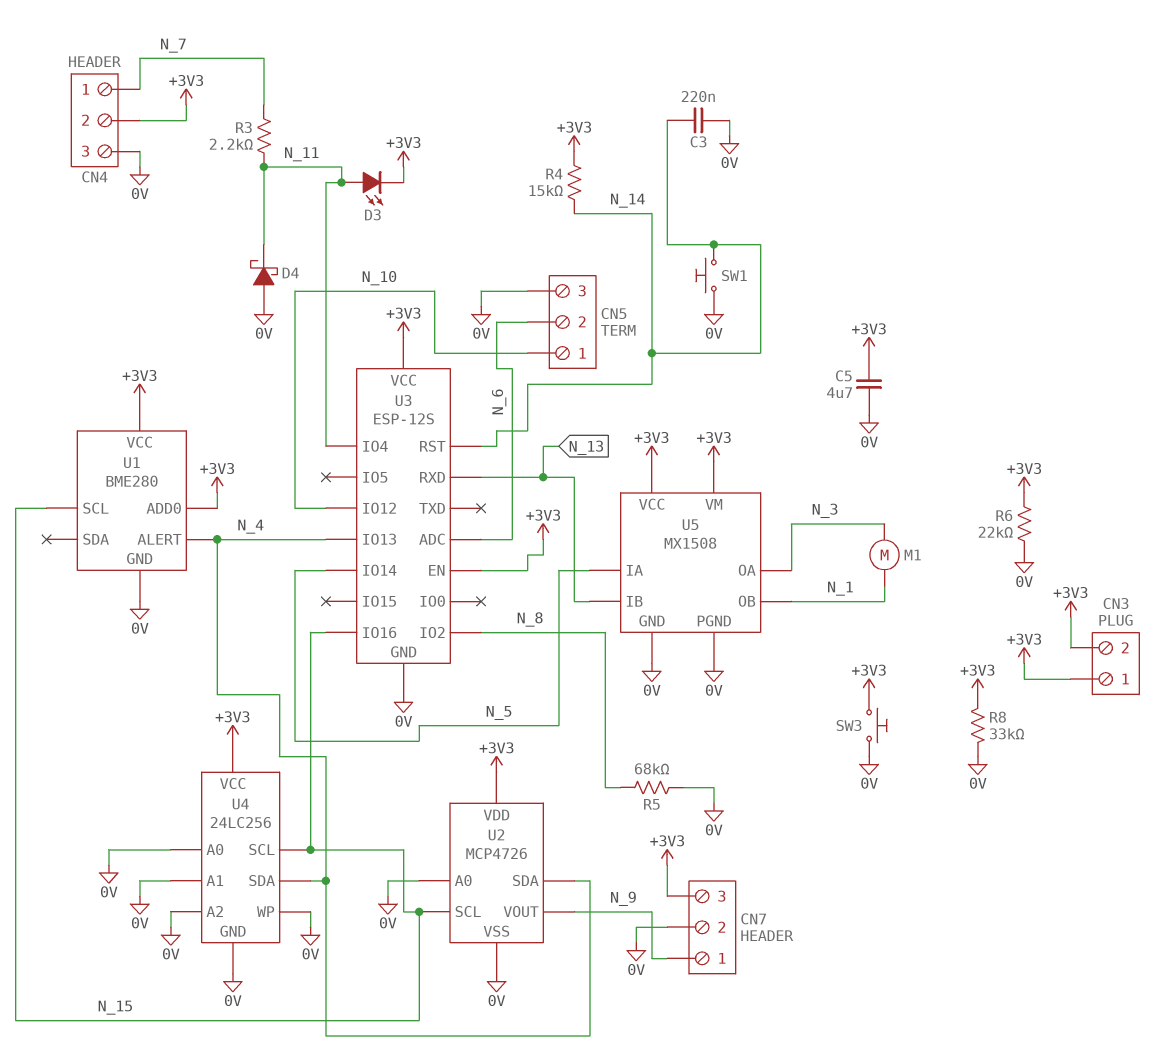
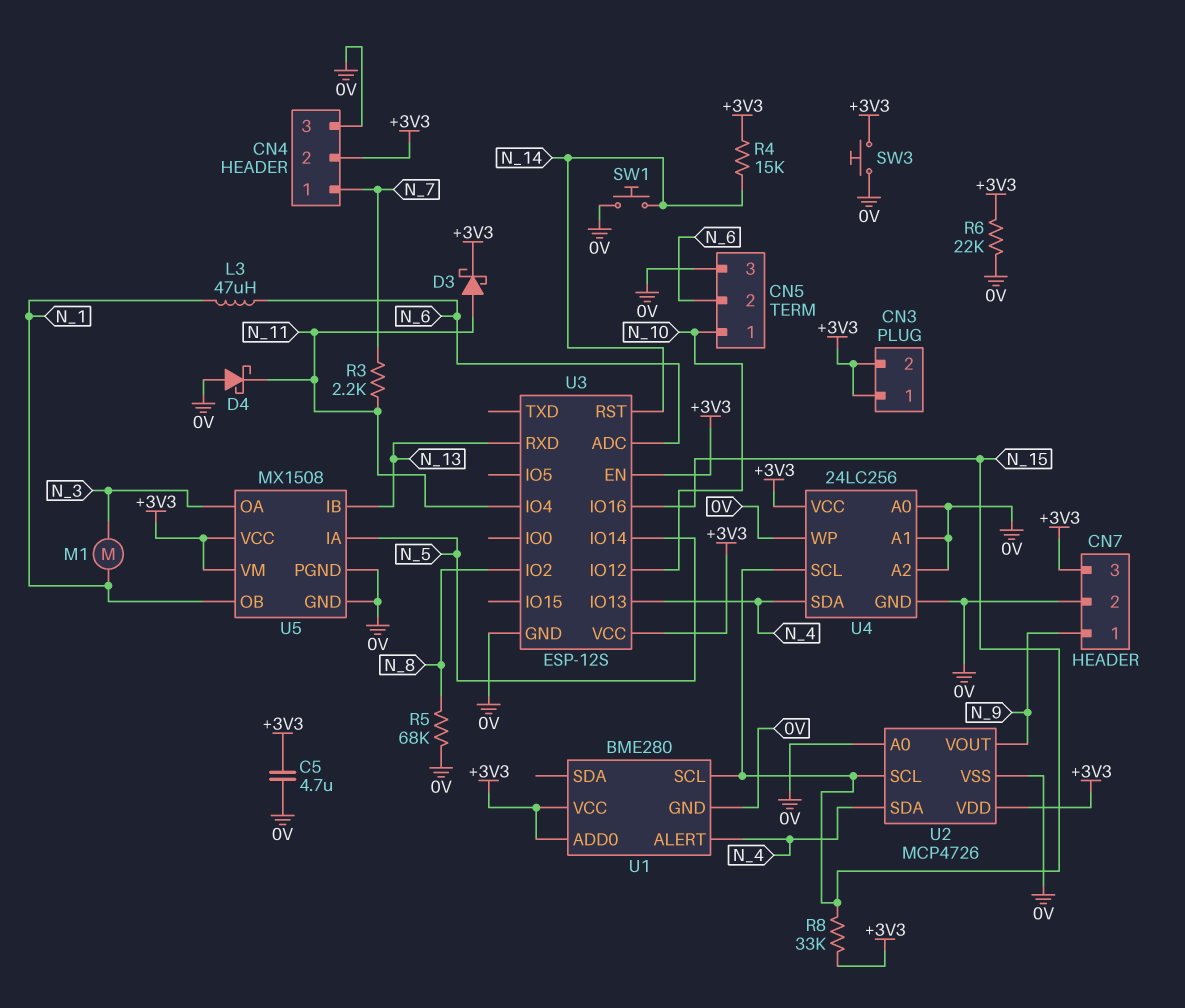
C3: 220nF (0V, N_14) -> none
D3: LED (A N_11, K +3V3) -> schottky (A N_11, K +3V3)
L3: none -> 47uH (N_1, N_6)
R8: 33k (+3V3, 0V) -> 33k (+3V3, N_15)

